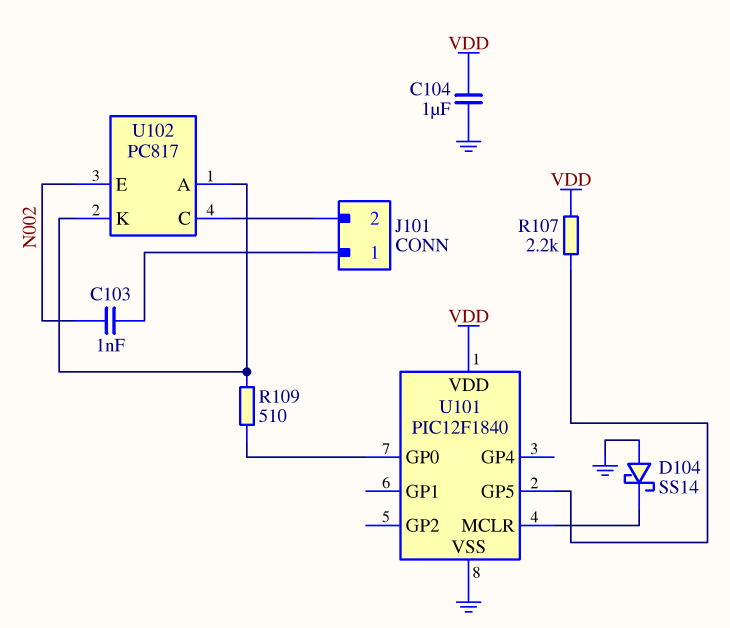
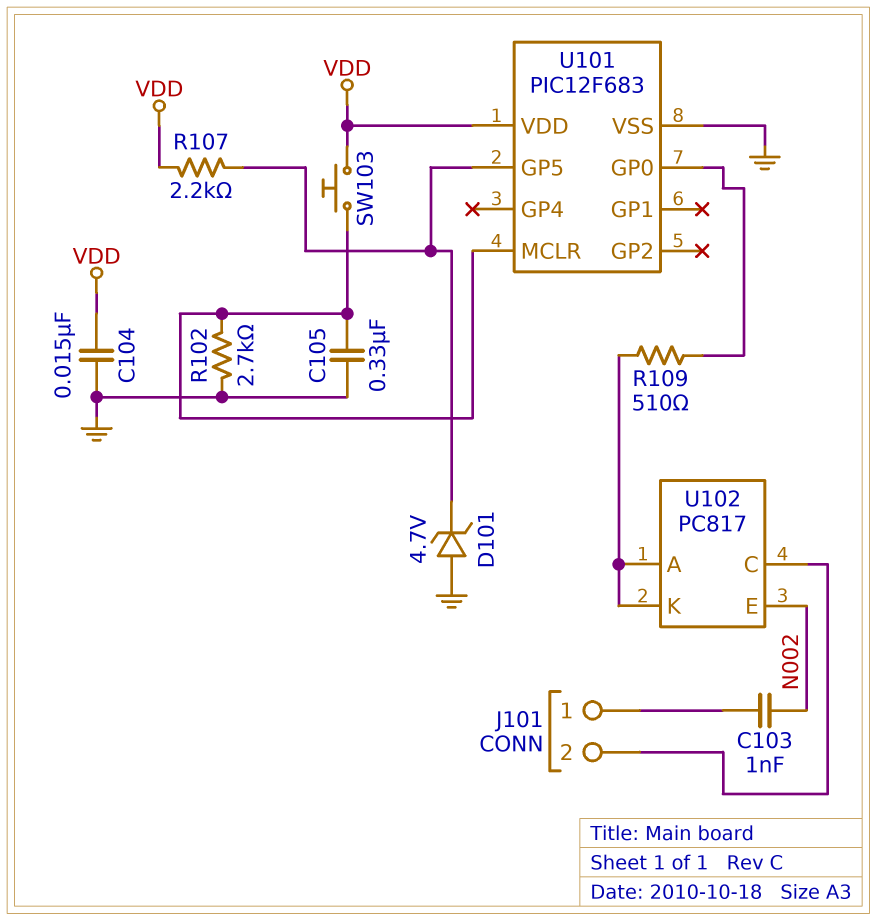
C104: 1uF (GND, VDD) -> 15nF (GND, VDD)
C105: none -> 330nF (GND, U101/MCLR)
D101: none -> zener 4.7V (A GND, K U101/GP5)
D104: schottky SS14 (A GND, K U101/MCLR) -> none
R102: none -> 2.7k (GND, U101/MCLR)
SW103: none -> button (U101/MCLR, VDD)
U101: PIC12F1840 -> PIC12F683

